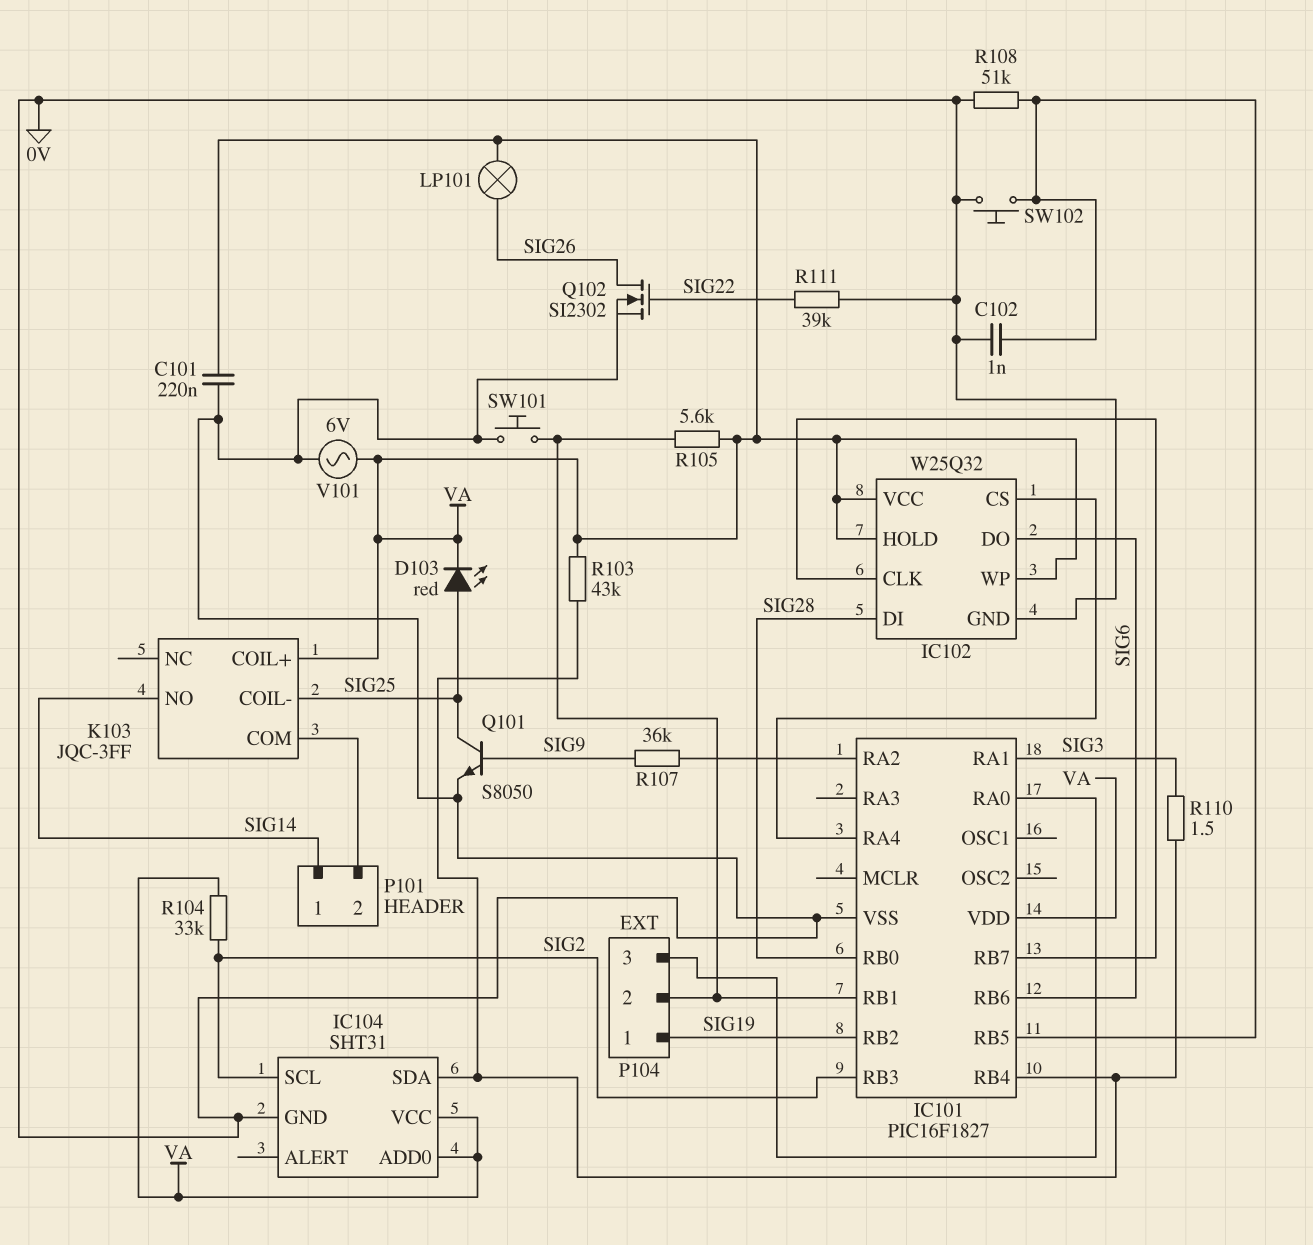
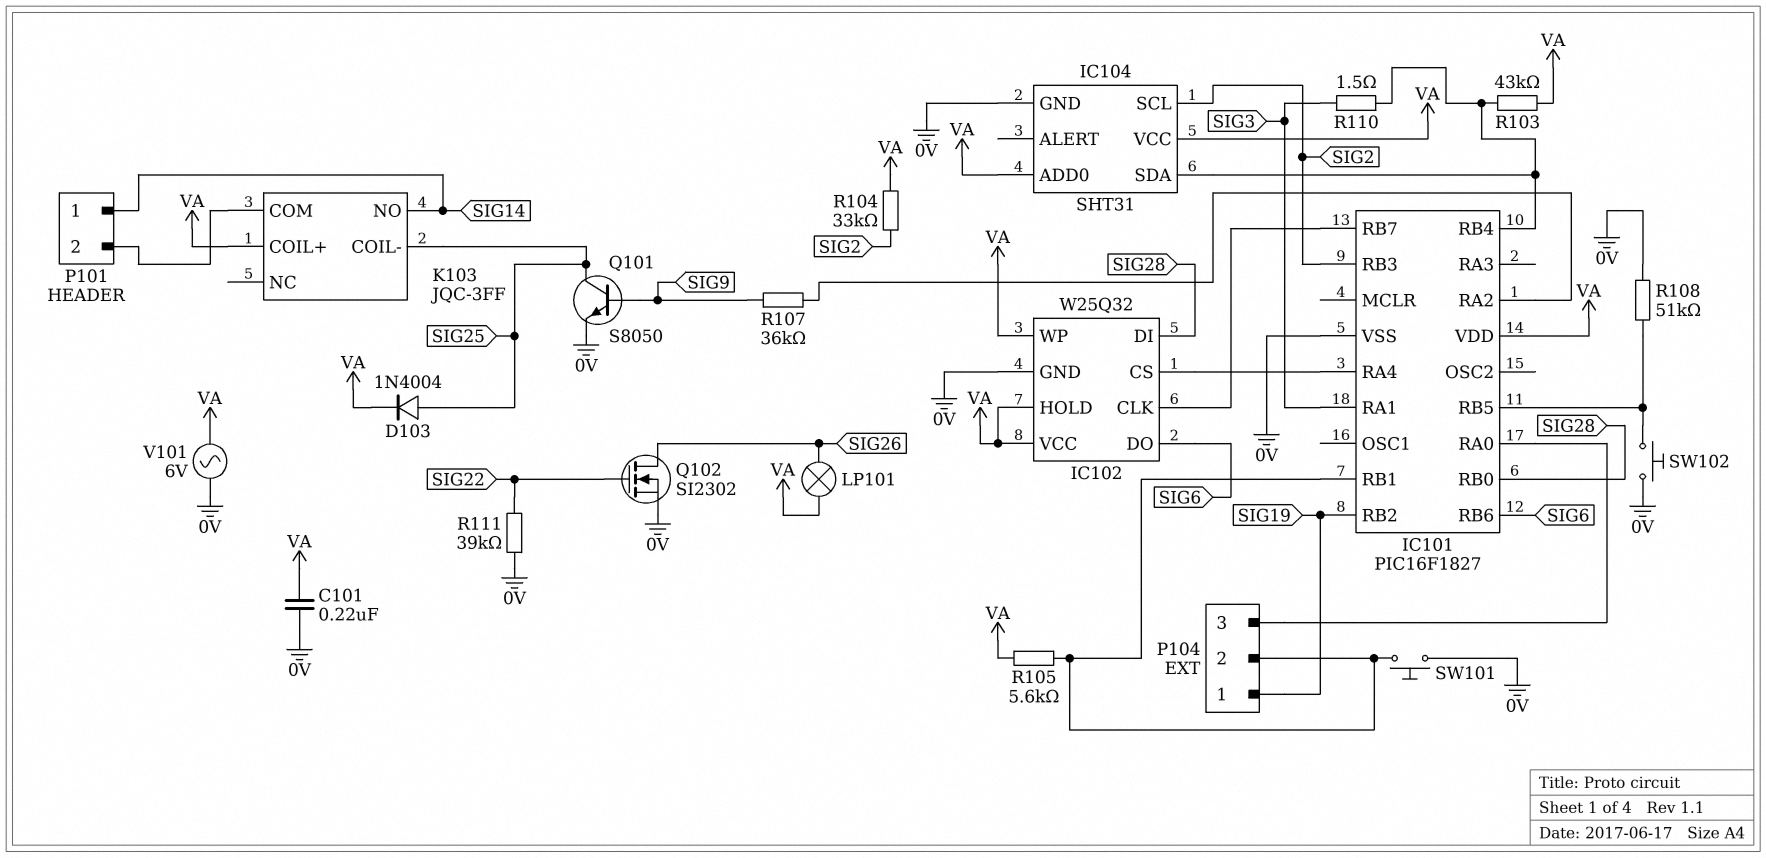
C102: 1nF (0V, IC101/RB5) -> none
D103: LED red (A SIG25, K VA) -> diode 1N4004 (A SIG25, K VA)

